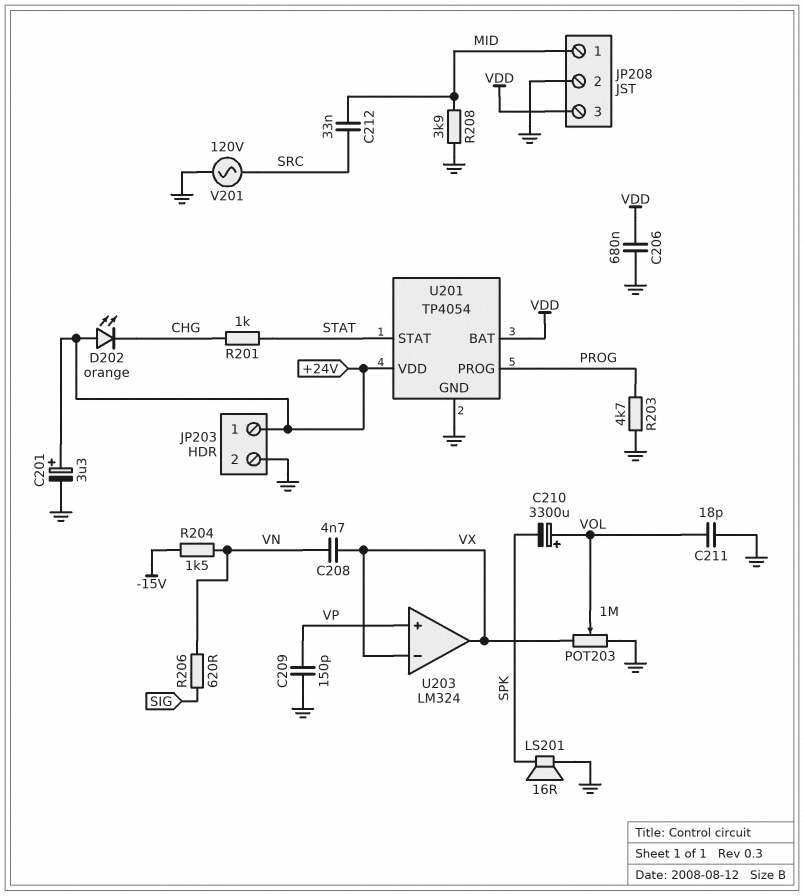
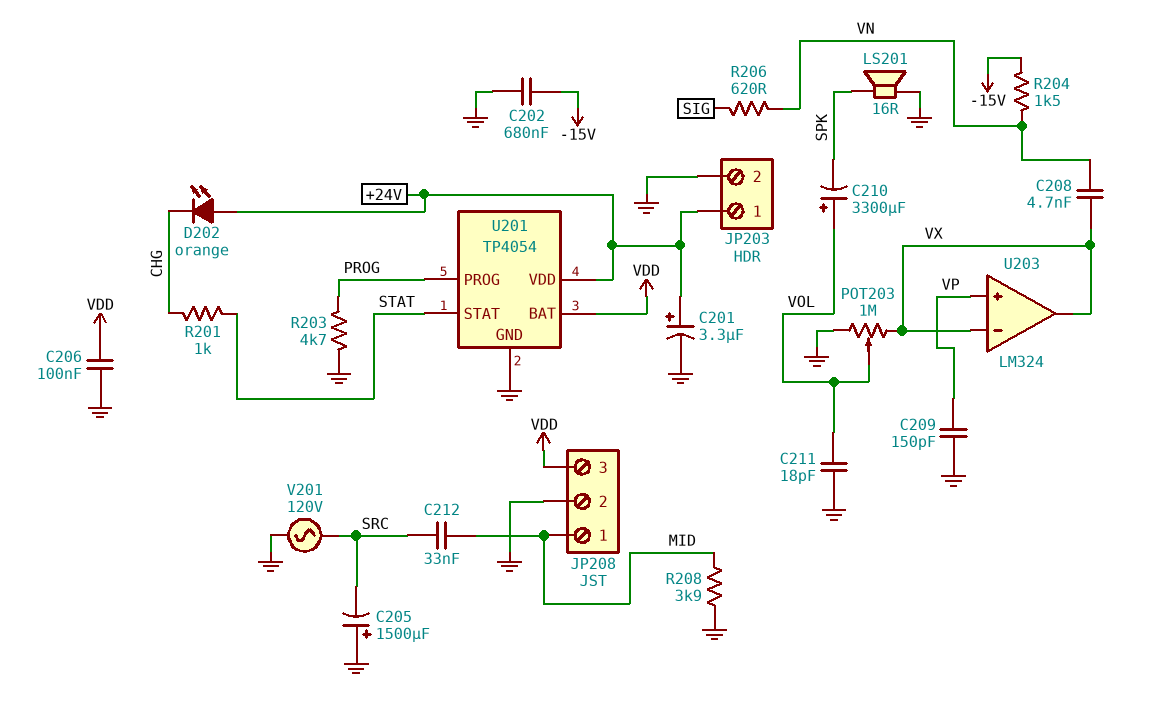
C202: none -> 680nF (-15V, GND)
C205: none -> 1500uF (plus GND, minus SRC)
C206: 680nF (GND, VDD) -> 100nF (GND, VDD)

